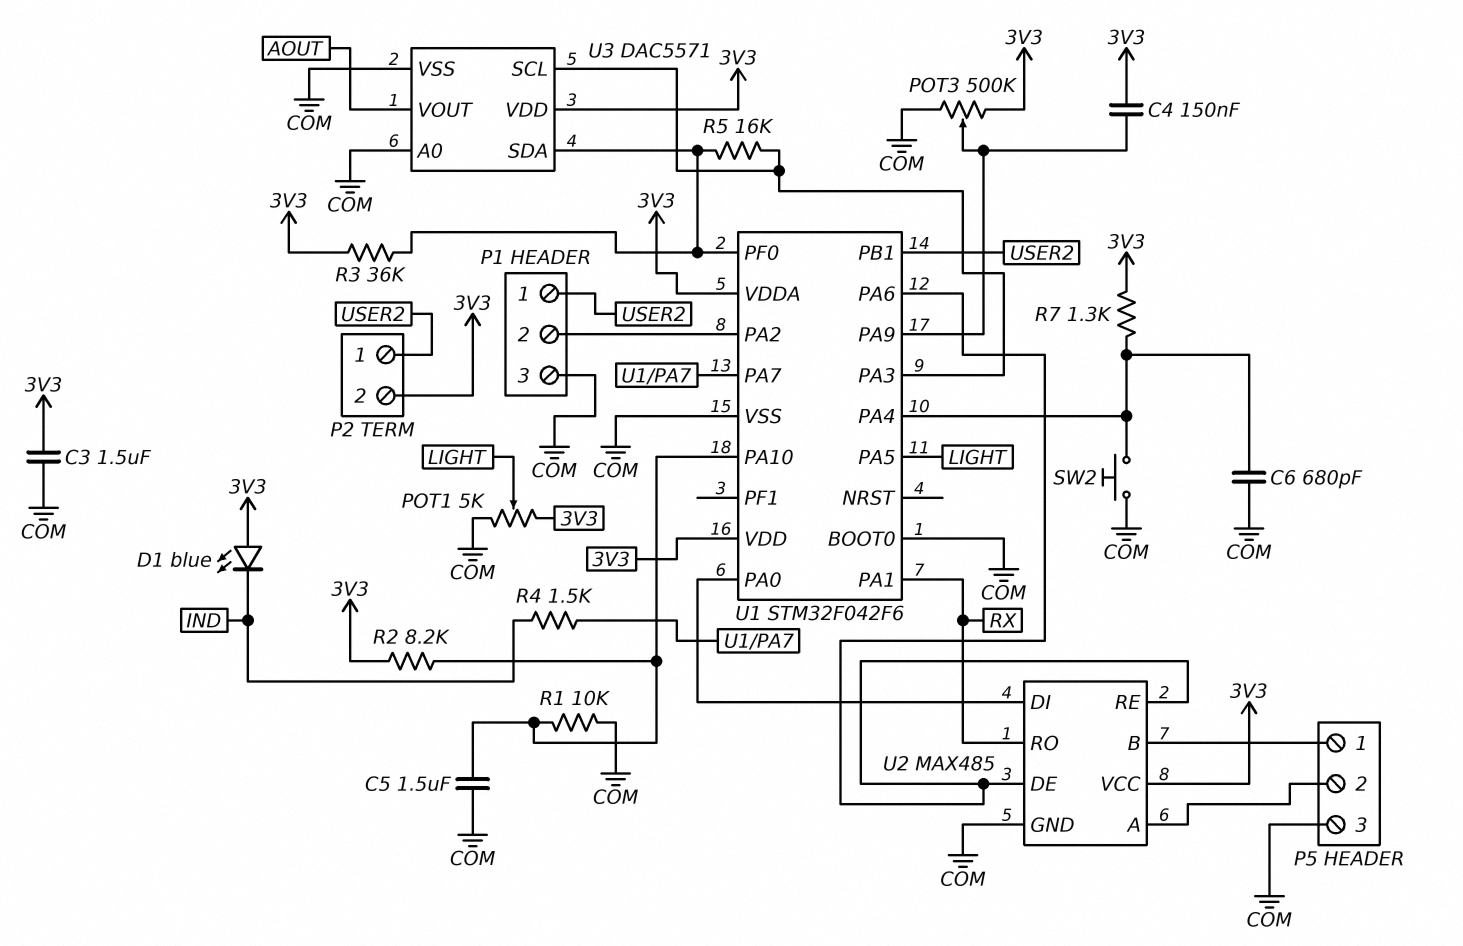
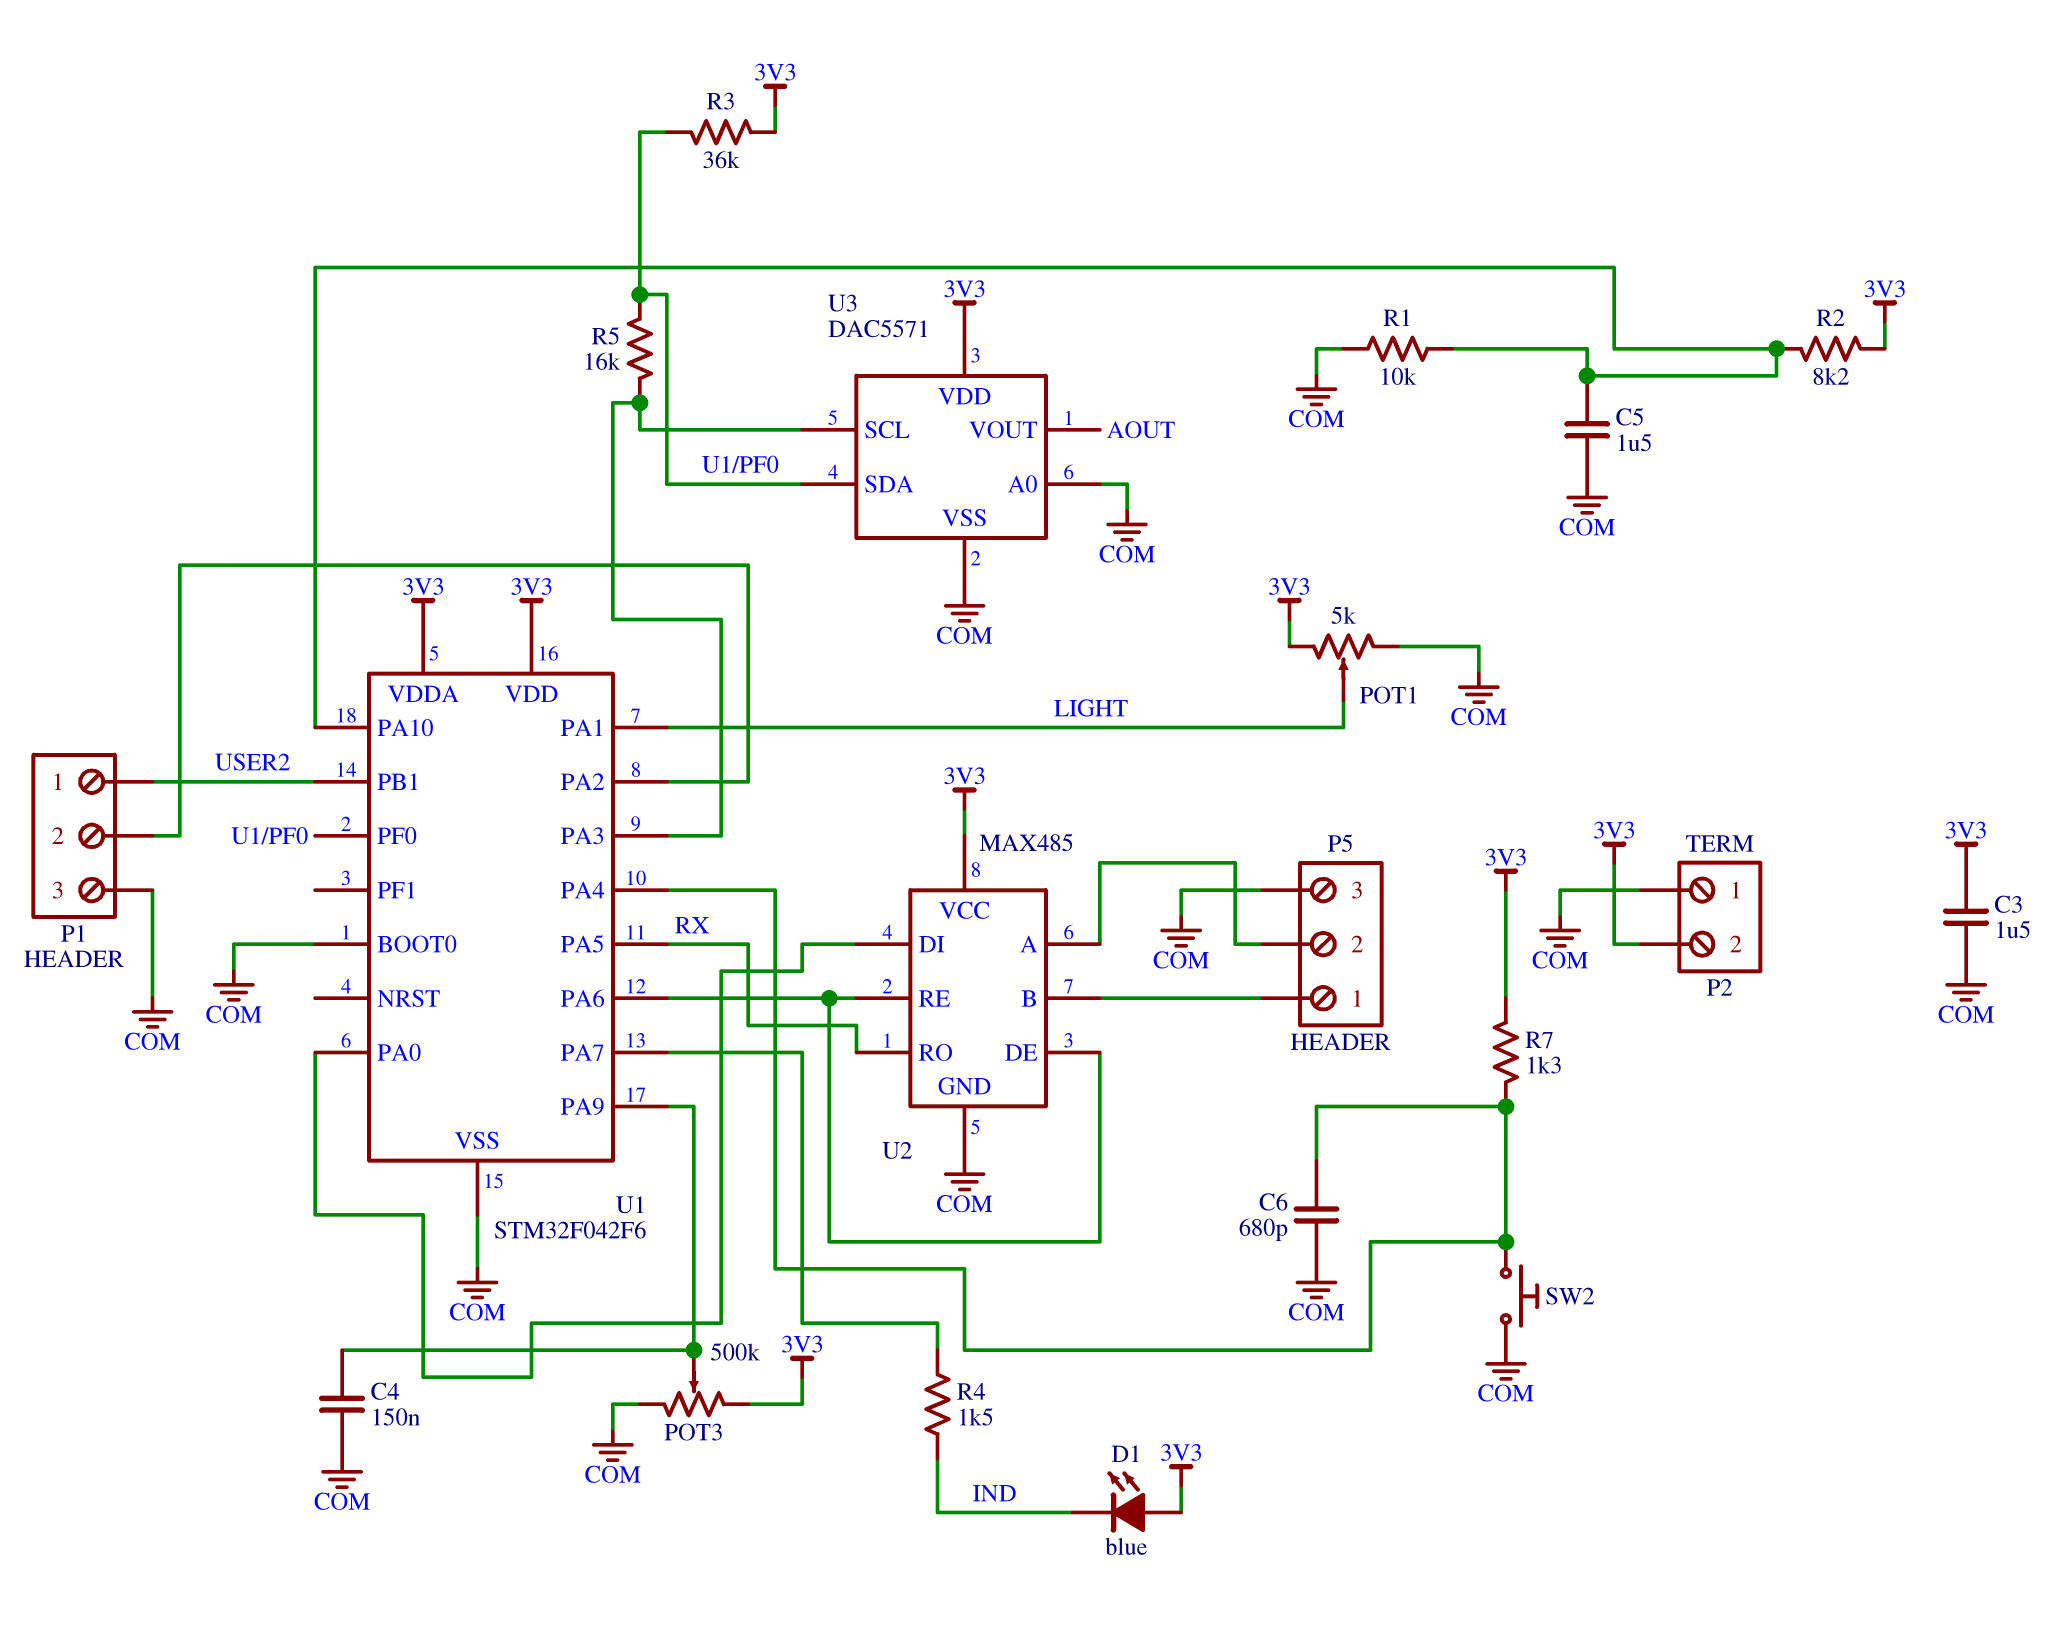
C4: 150nF (3V3, U1/PA9) -> 150nF (COM, U1/PA9)
P2 pin 1: USER2 -> COM
U1 pin PA1: RX -> LIGHT
U1 pin PA5: LIGHT -> RX

